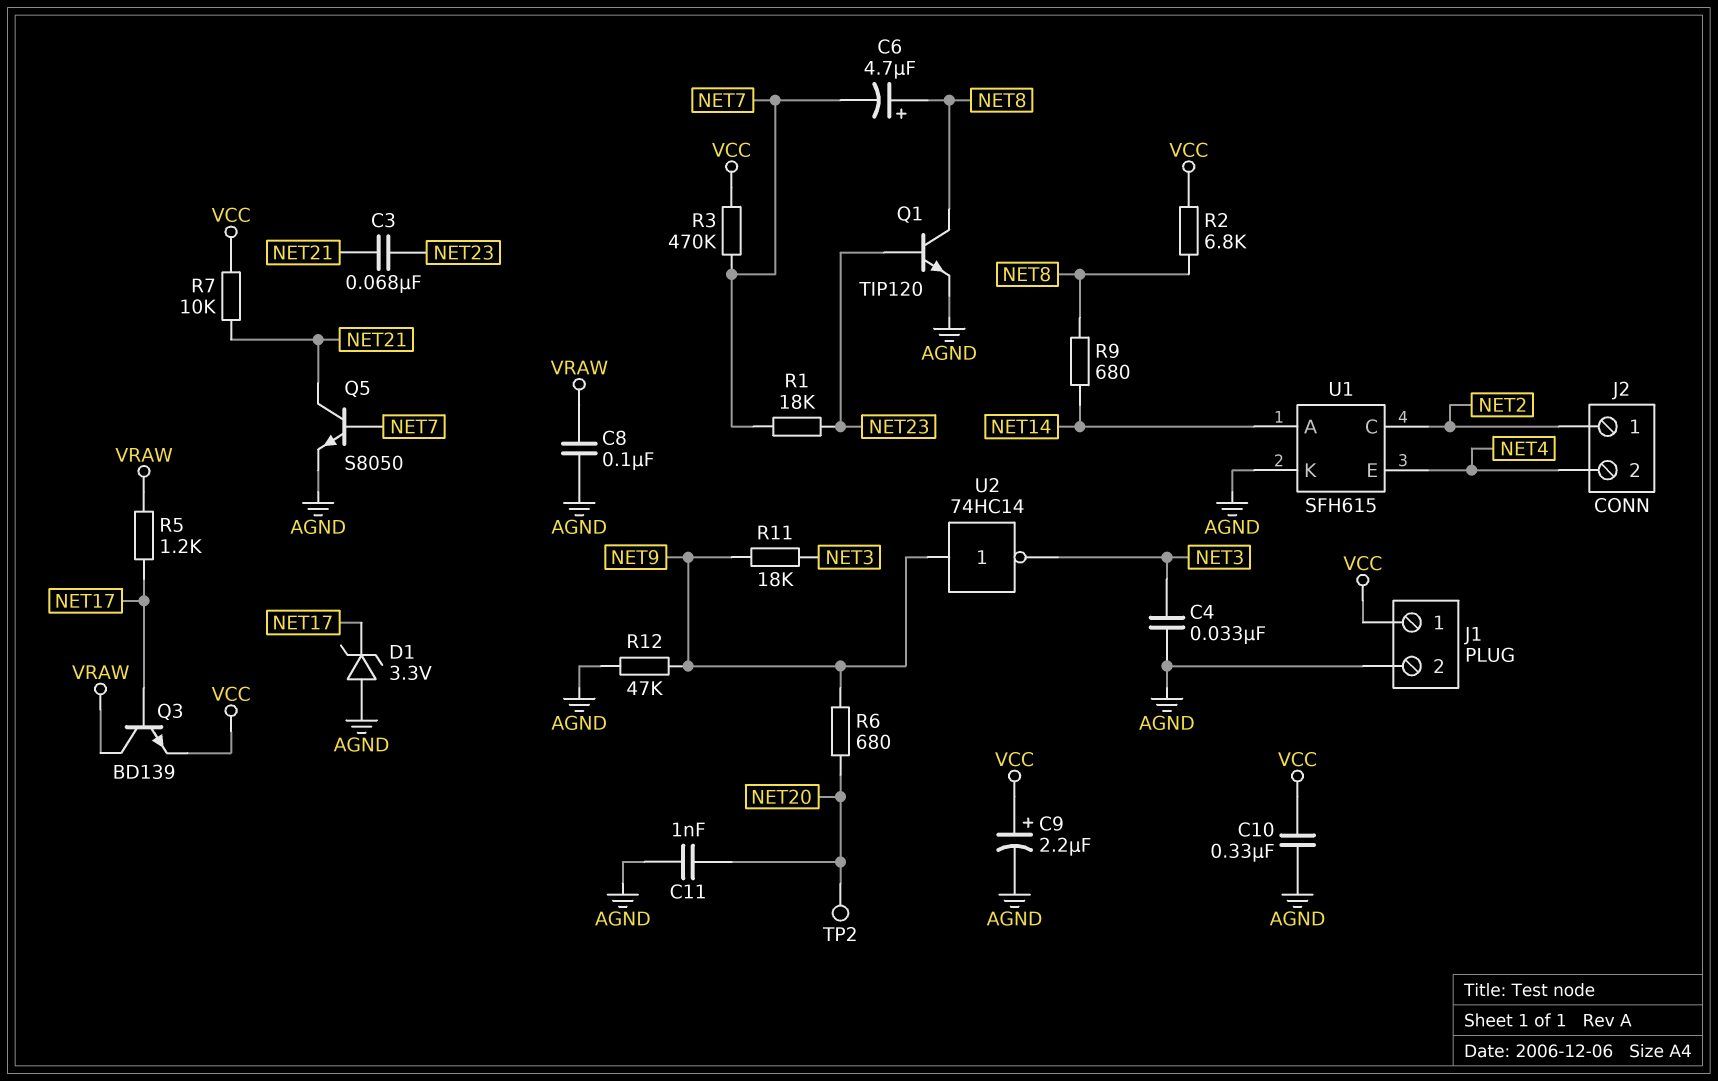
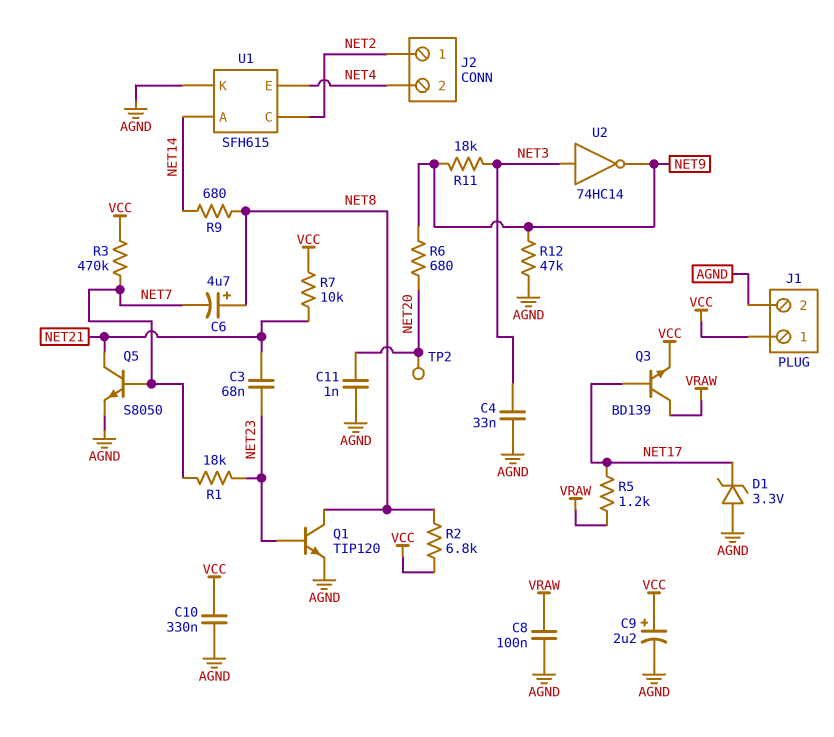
U2: NOT 74HC14 (in NET9, out NET3) -> NOT 74HC14 (in NET3, out NET9)

